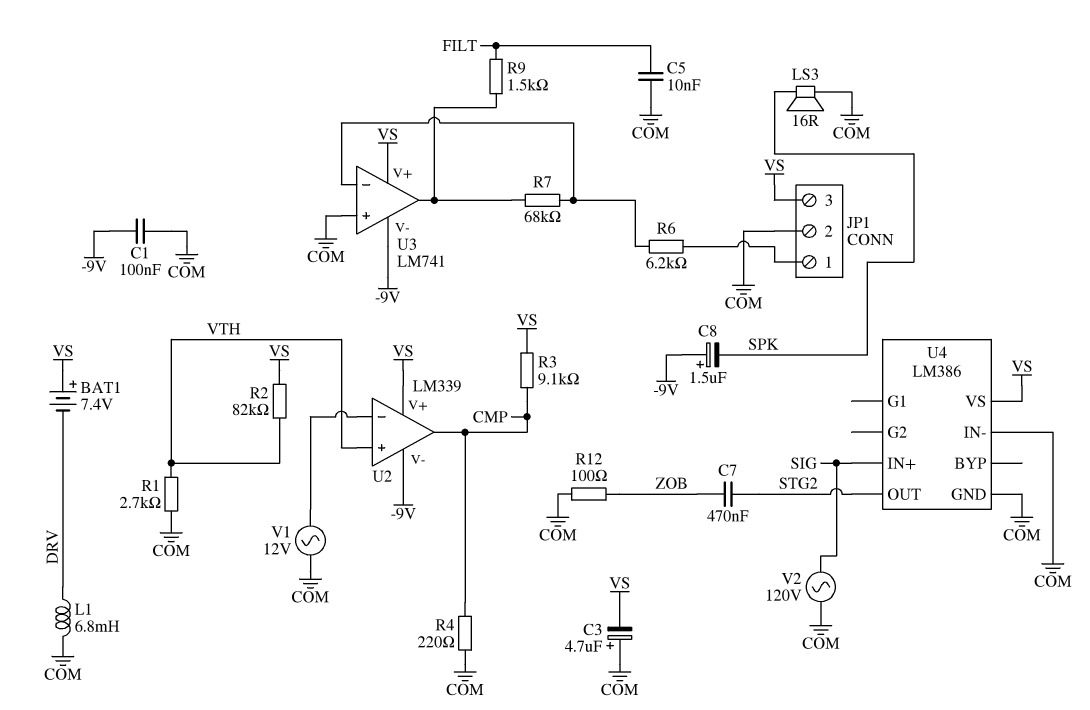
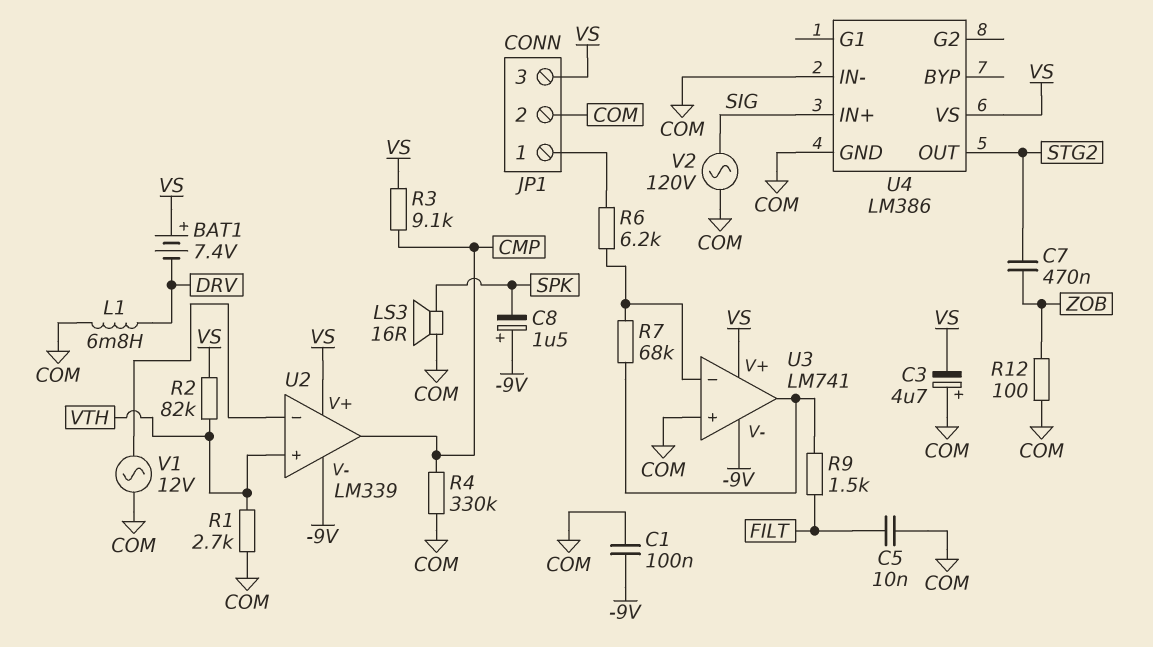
R4: 220 (CMP, COM) -> 330k (CMP, COM)

